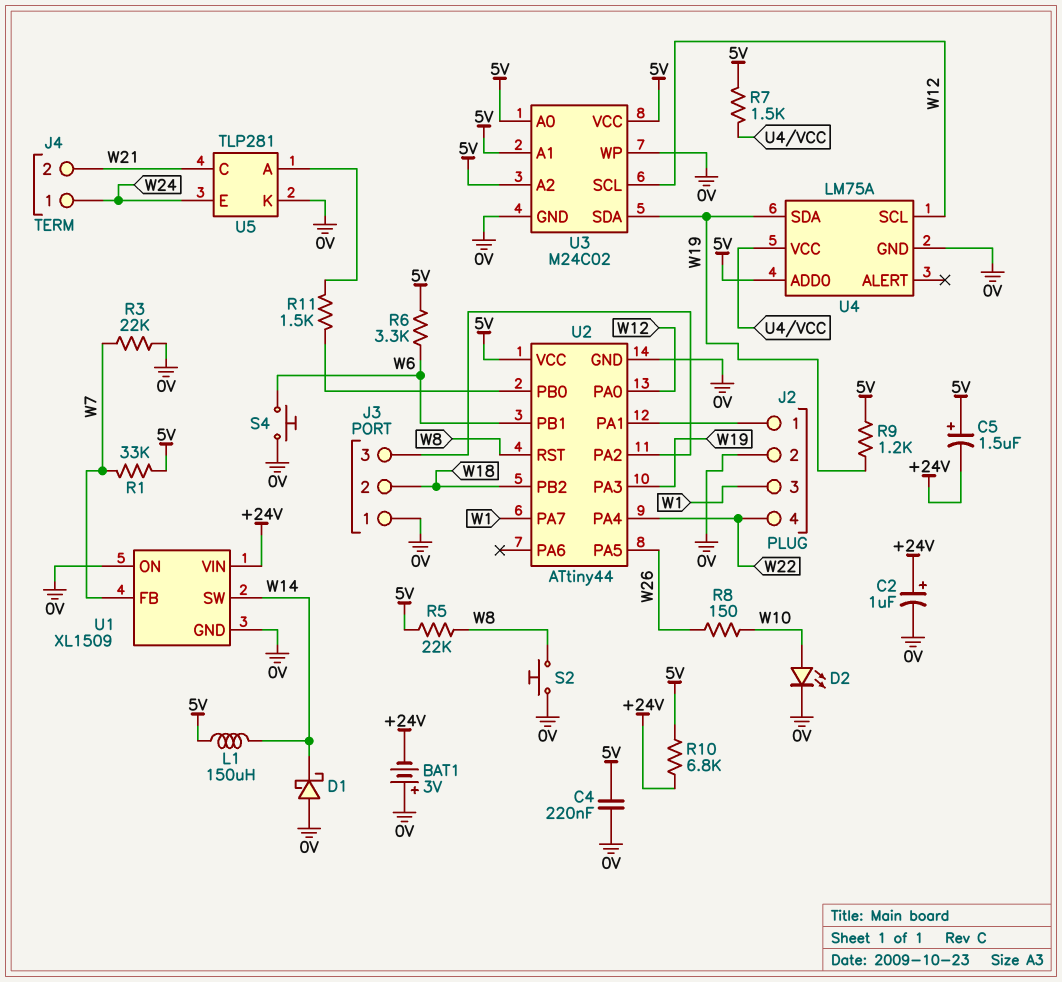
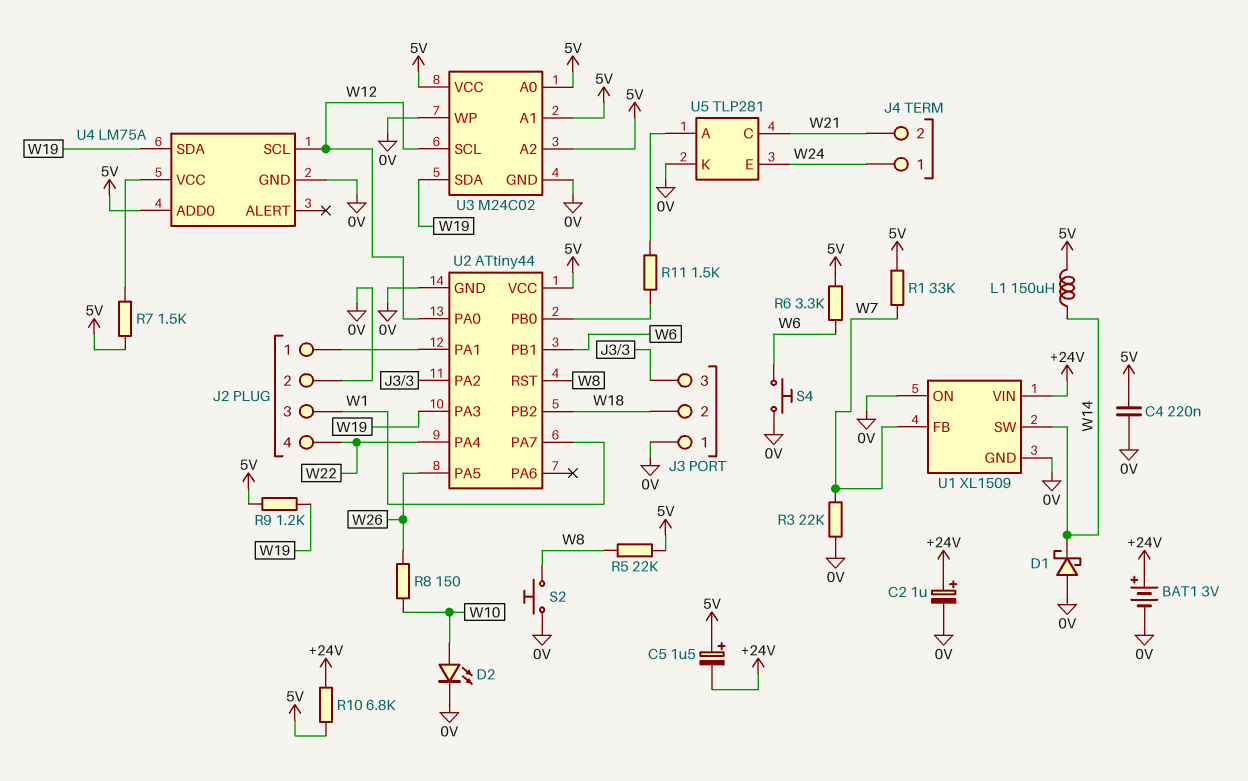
BAT1: 3V (plus 0V, minus +24V) -> 3V (plus +24V, minus 0V)

